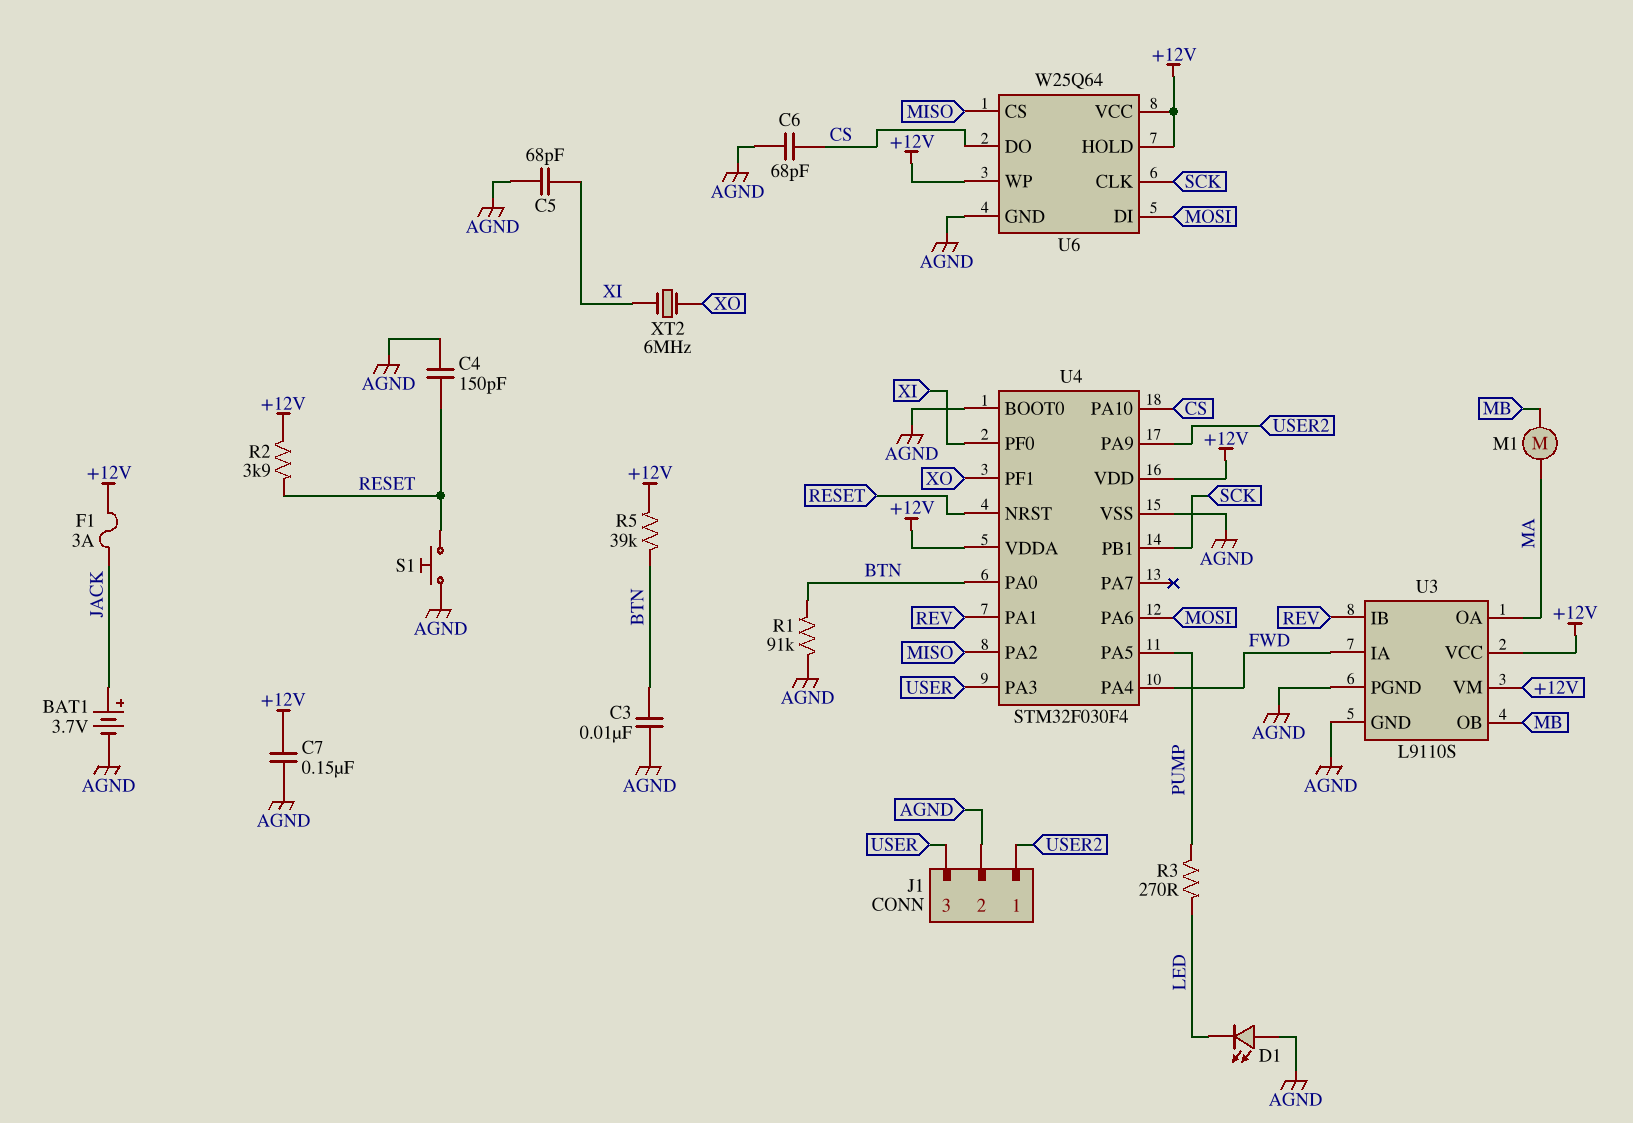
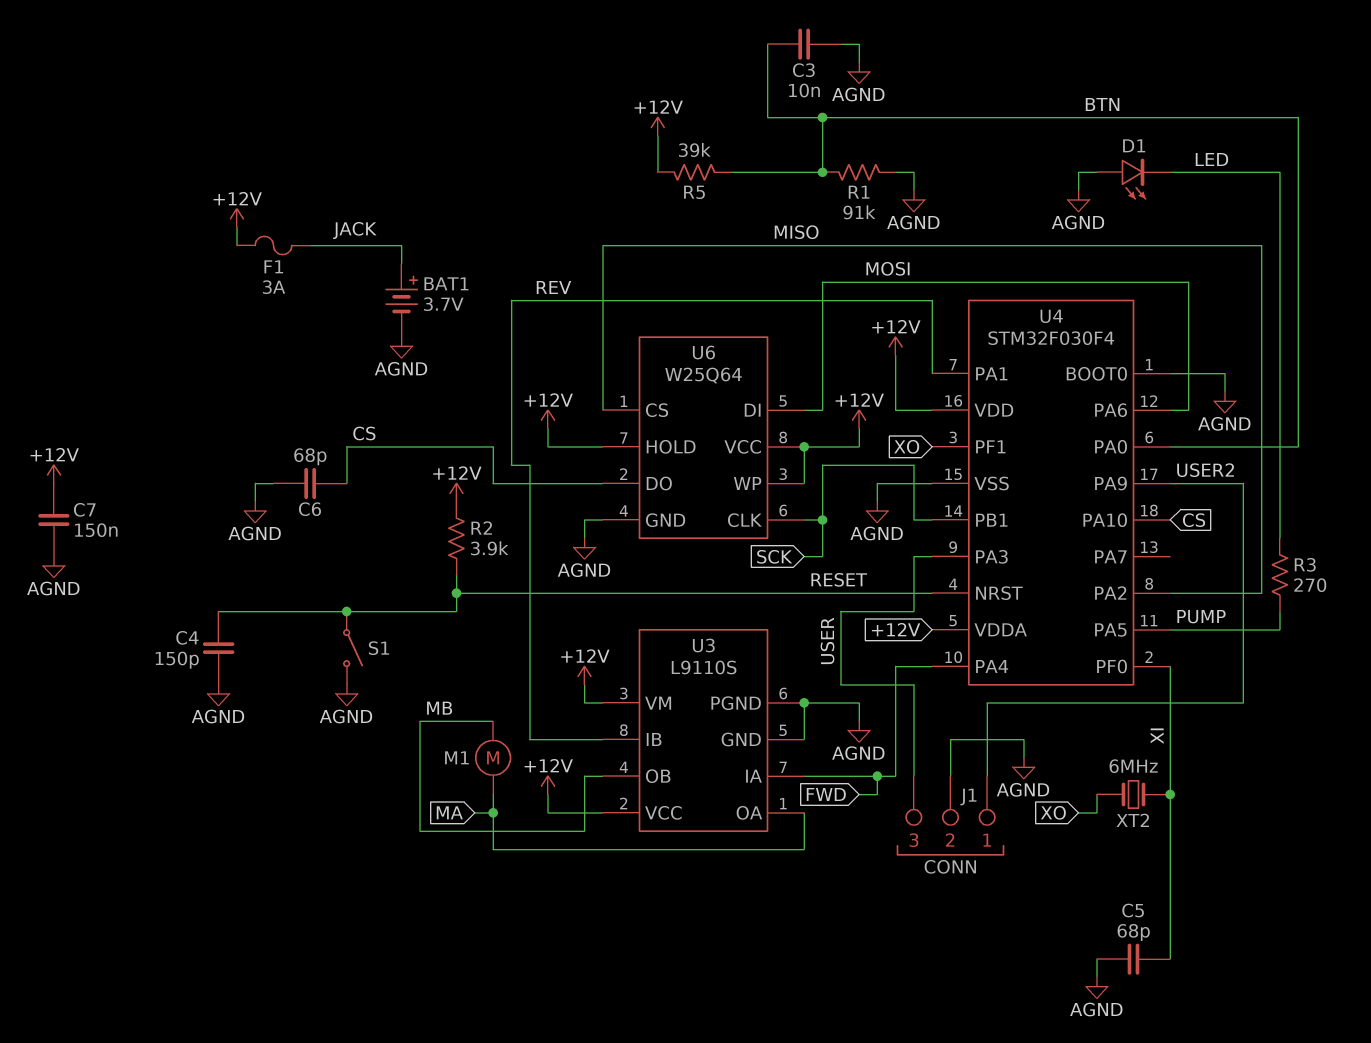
S1: button (AGND, RESET) -> switch (AGND, RESET)

